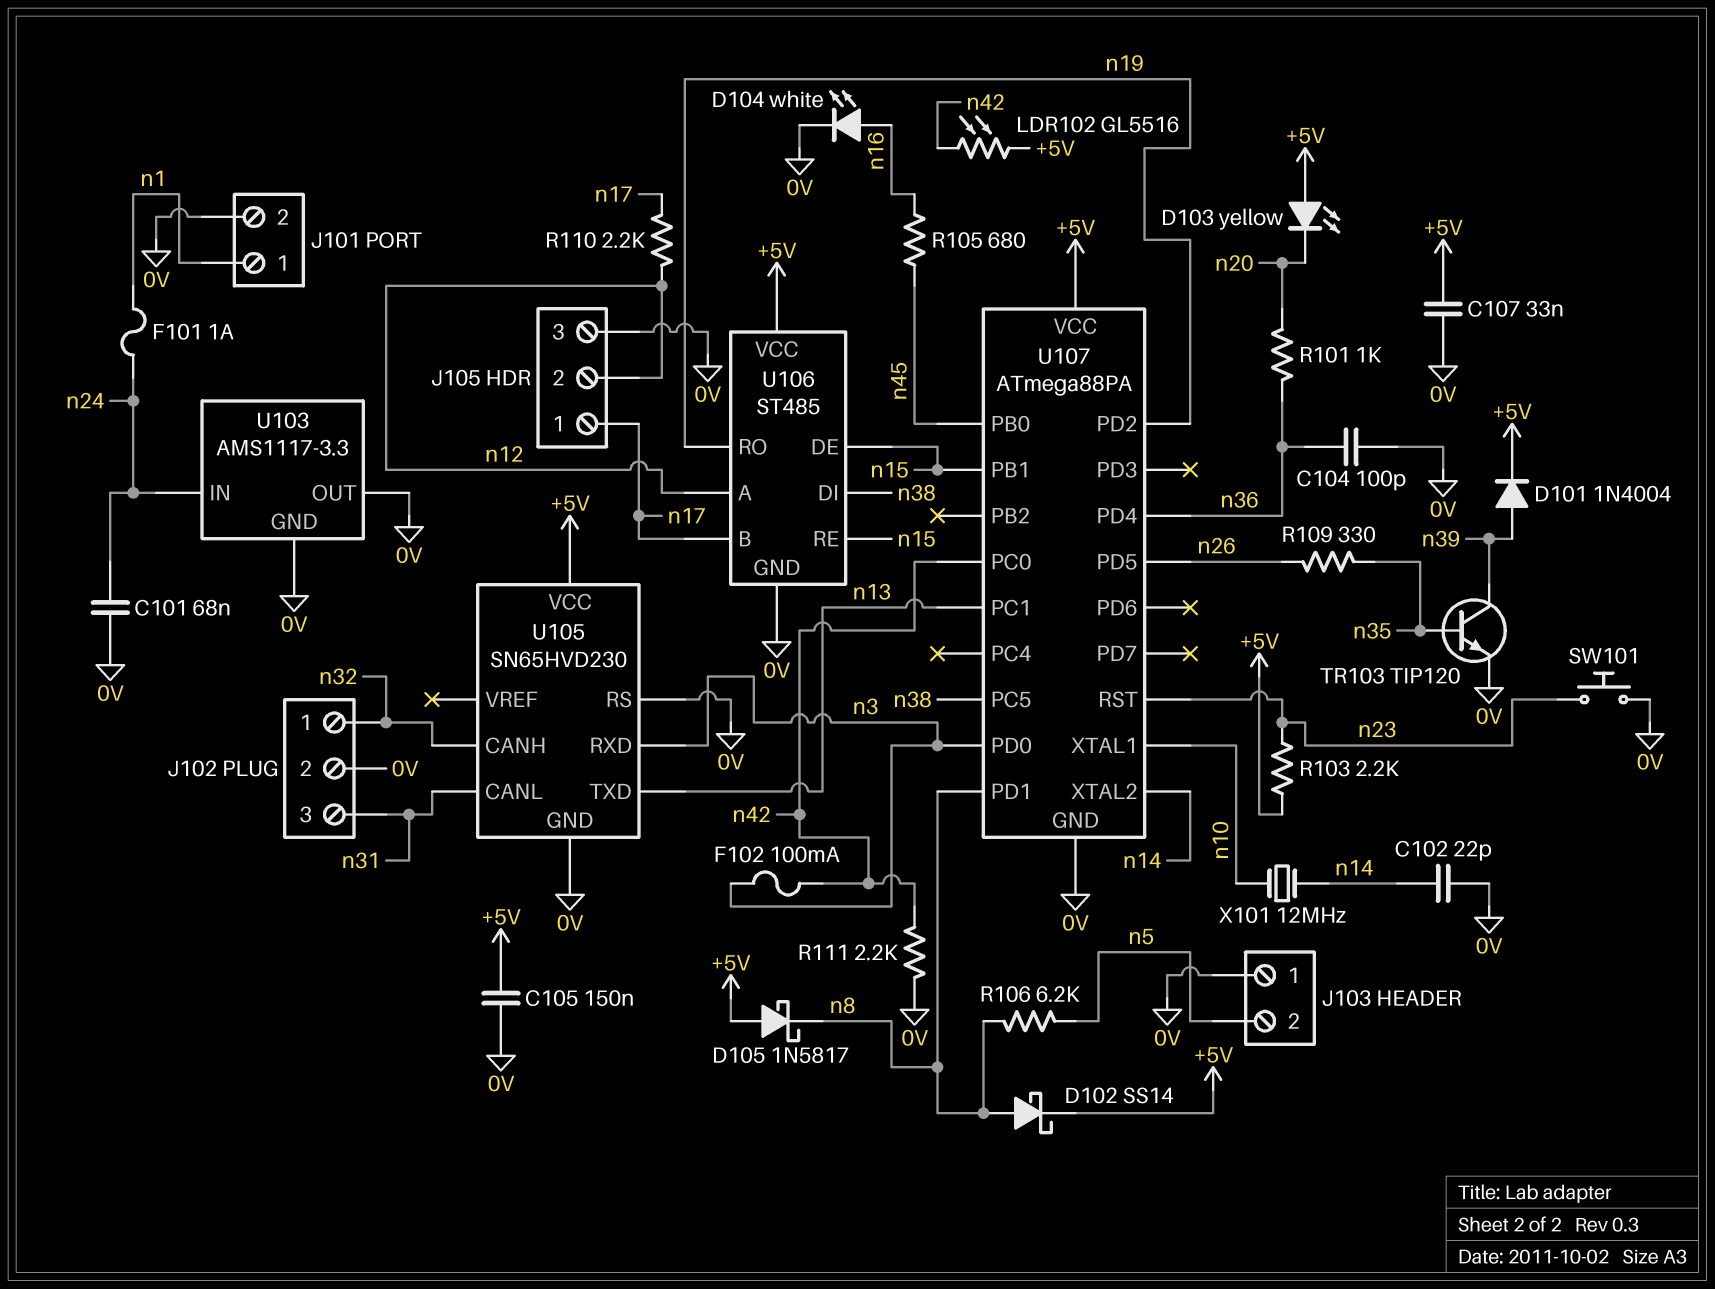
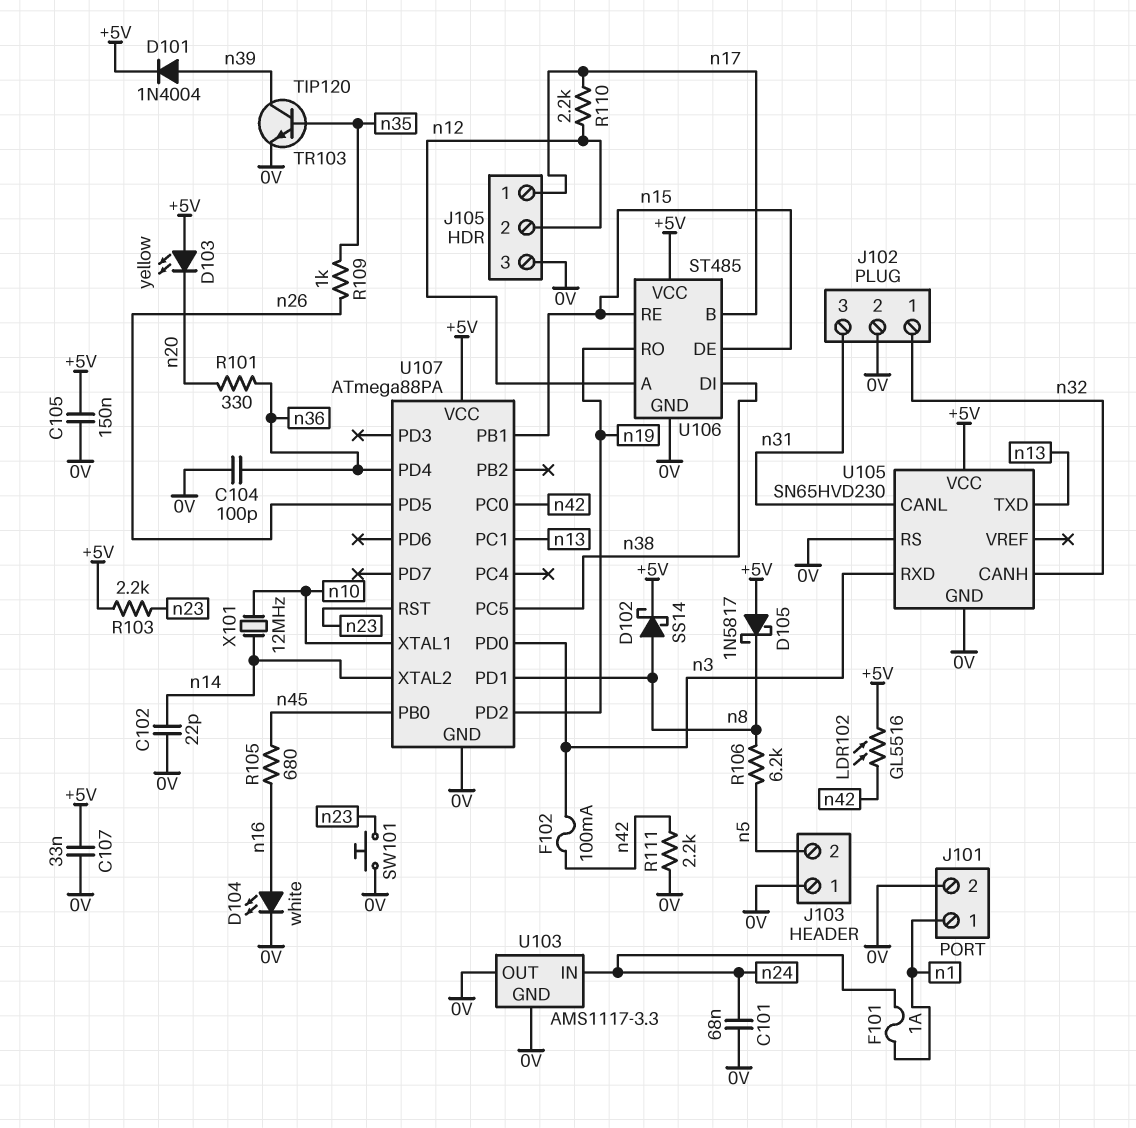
R101: 1k (n20, n36) -> 330 (n20, n36)
R109: 330 (n26, n35) -> 1k (n26, n35)

